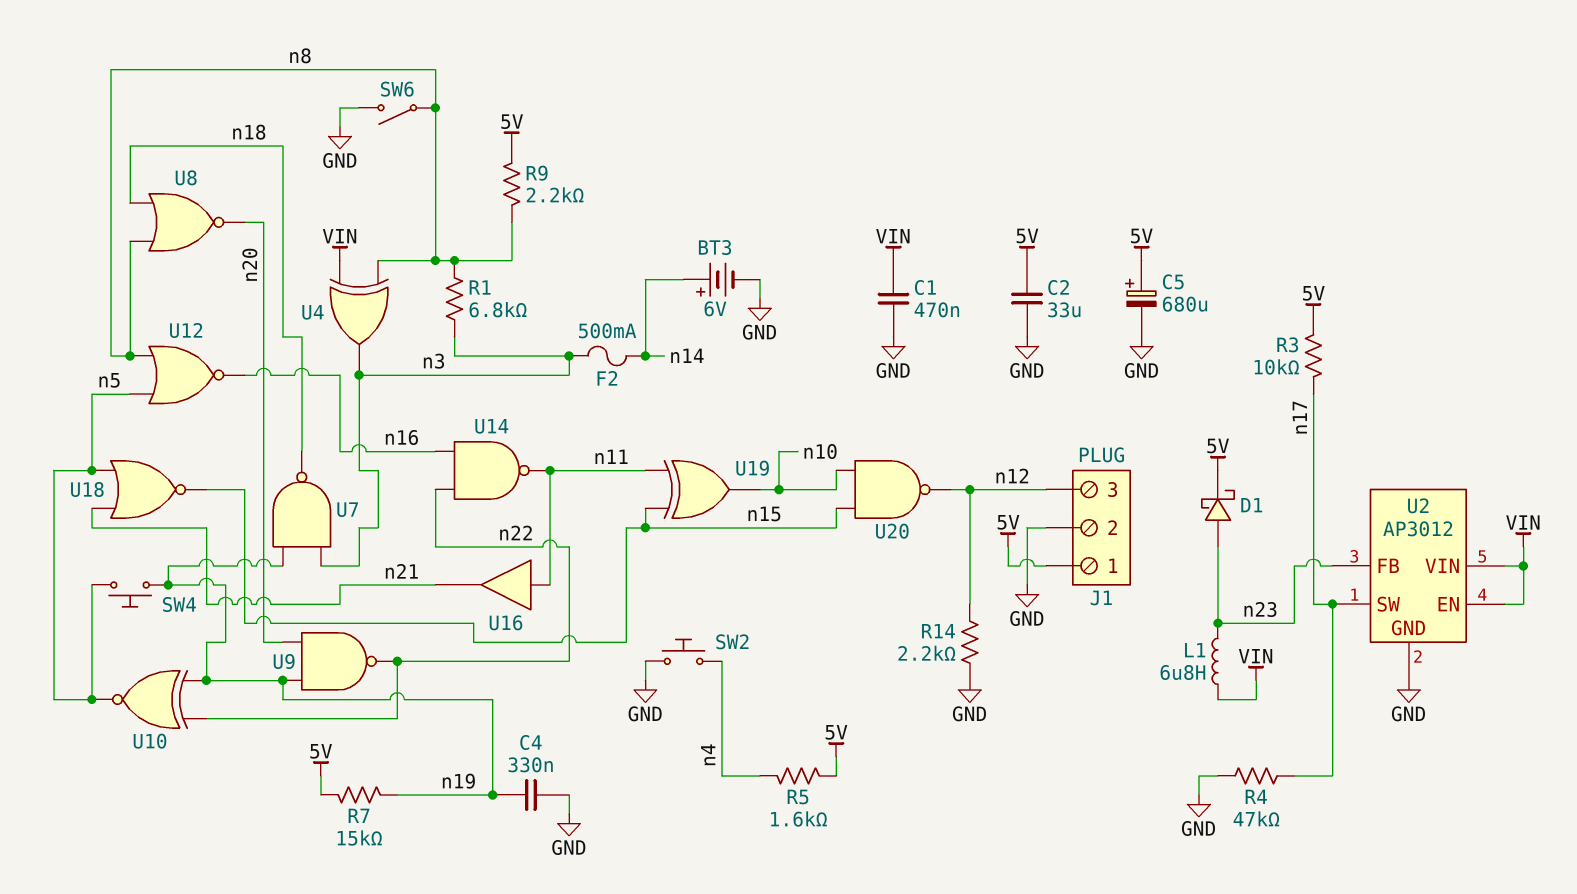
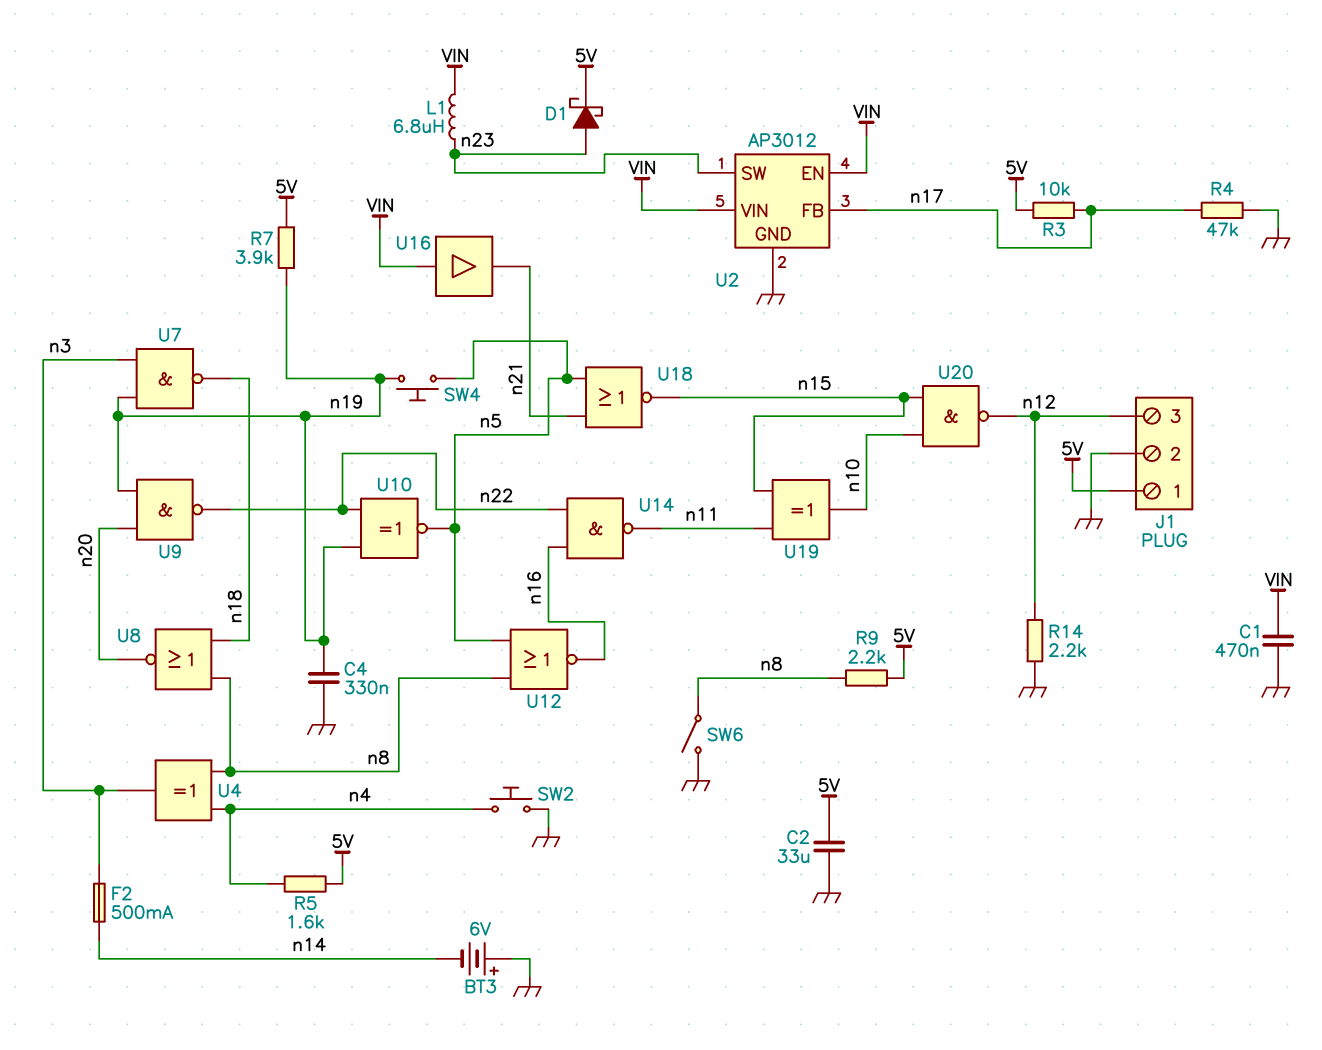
BT3: 6V (plus n14, minus GND) -> 6V (plus GND, minus n14)
C5: 680uF (plus 5V, minus GND) -> none
R1: 6.8k (n3, n8) -> none
R7: 15k (5V, n19) -> 3.9k (5V, n19)
U2 pin FB: n23 -> n17
U2 pin SW: n17 -> n23
U4: XOR (in VIN, in n8, out n3) -> XOR (in n4, in n8, out n3)
U16: buffer (in n11, out n21) -> buffer (in VIN, out n21)

